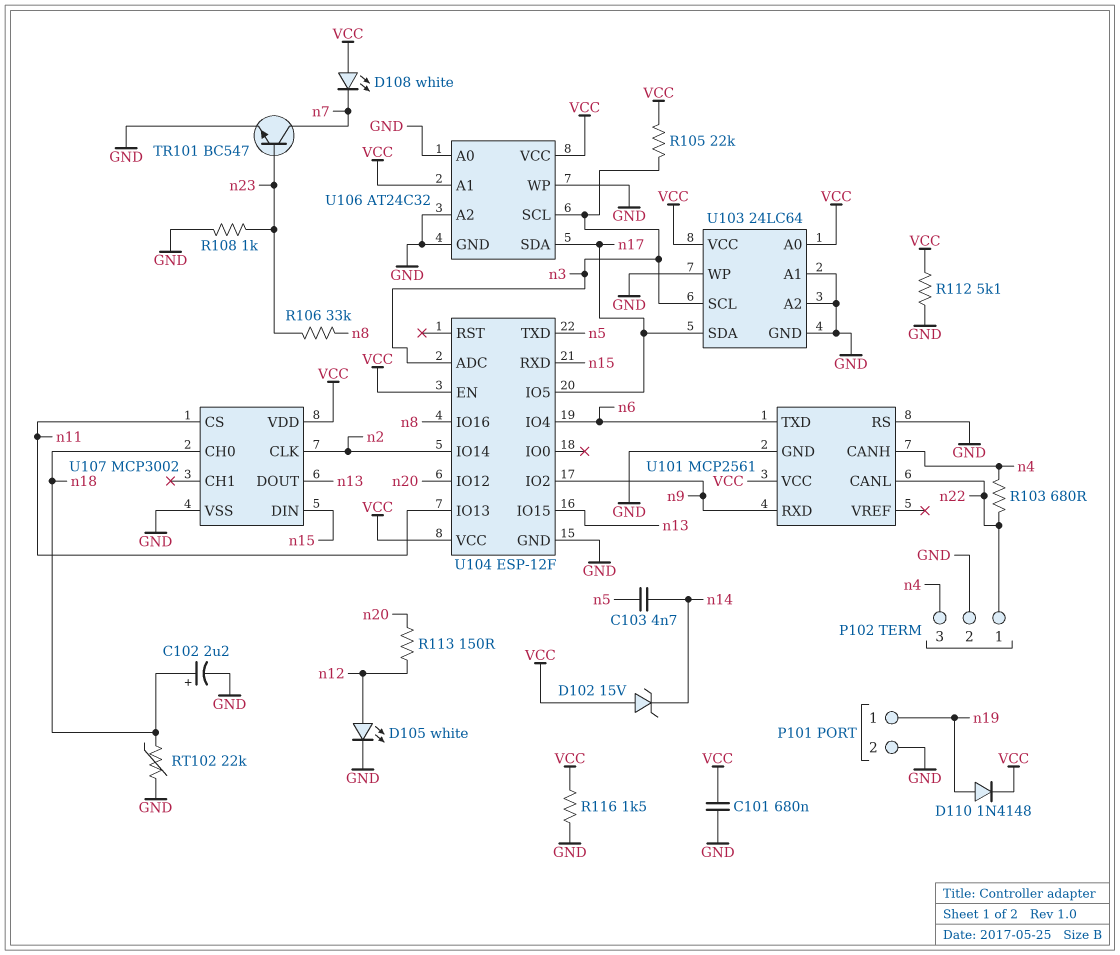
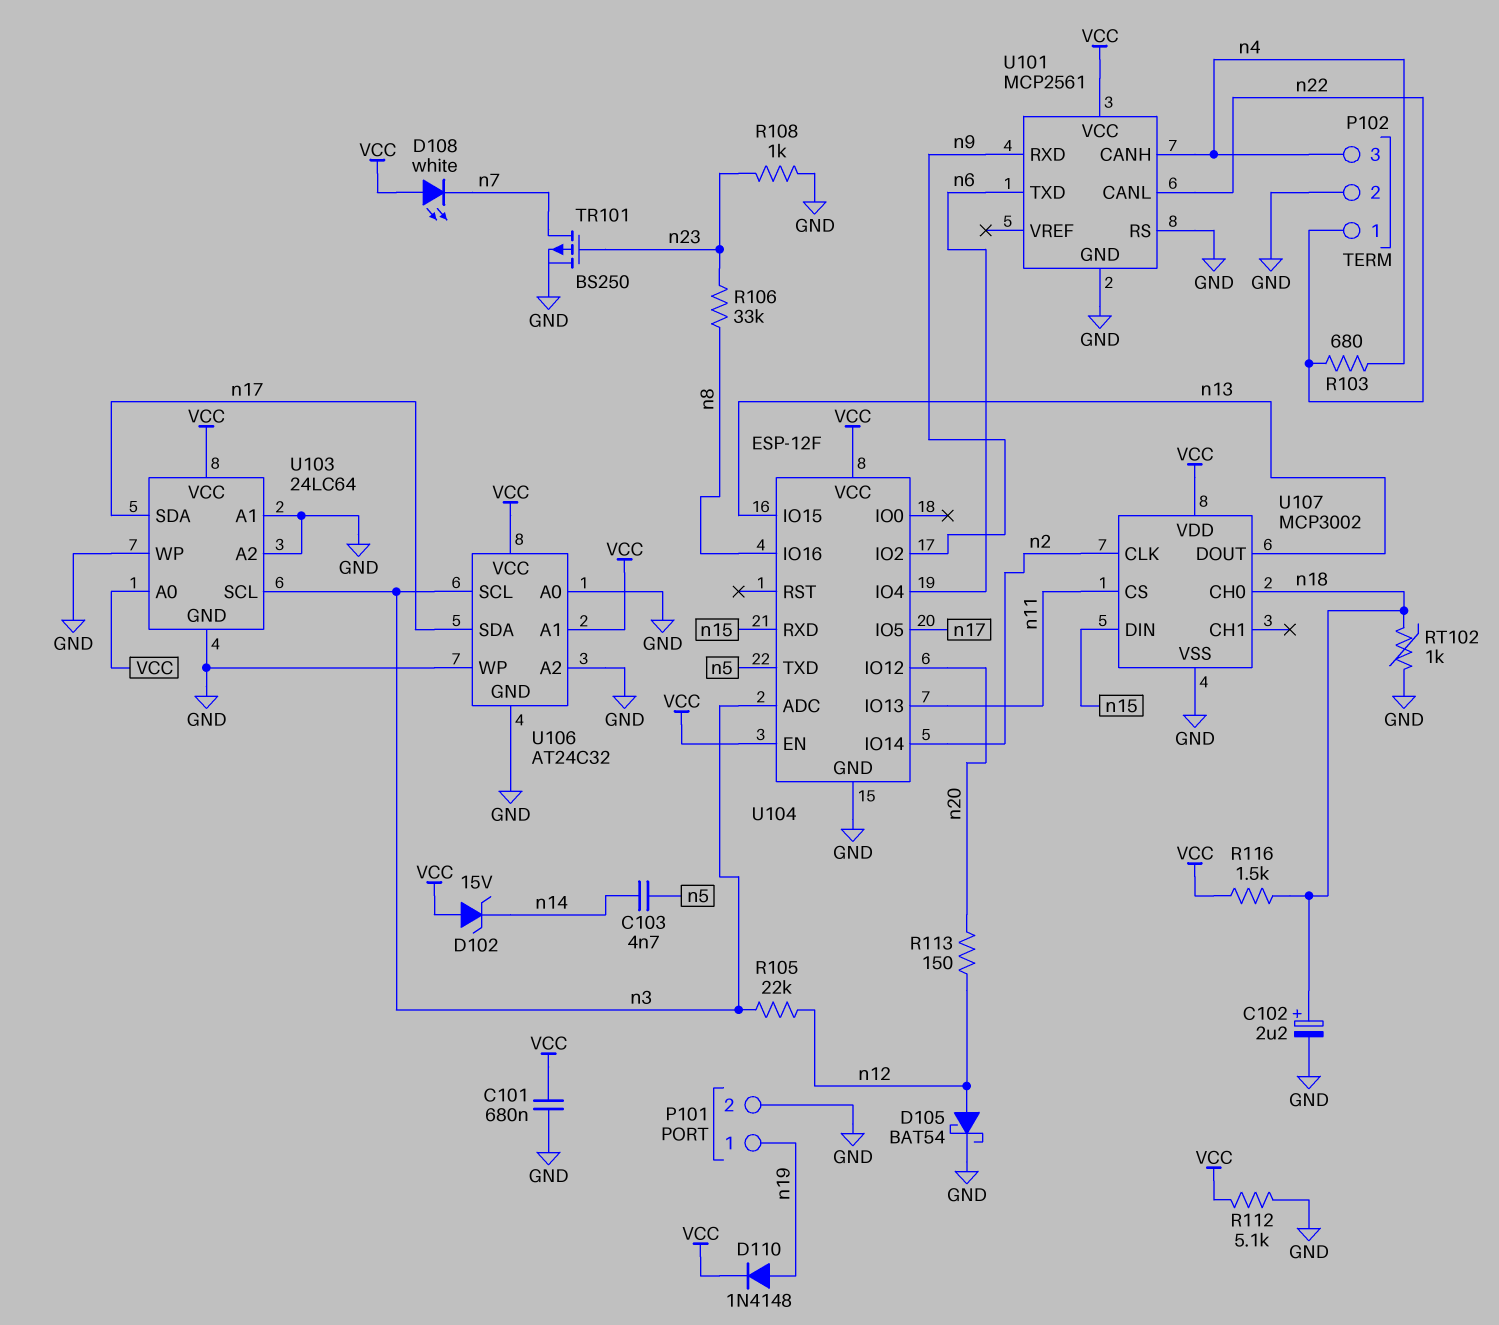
D105: LED white (A n12, K GND) -> schottky BAT54 (A n12, K GND)
R105: 22k (VCC, n3) -> 22k (n3, n12)
R116: 1.5k (GND, VCC) -> 1.5k (VCC, n18)
RT102: 22k (GND, n18) -> 1k (GND, n18)
TR101: NPN BC547 (B n23, C n7, E GND) -> PMOS BS250 (G n23, D n7, S GND)

